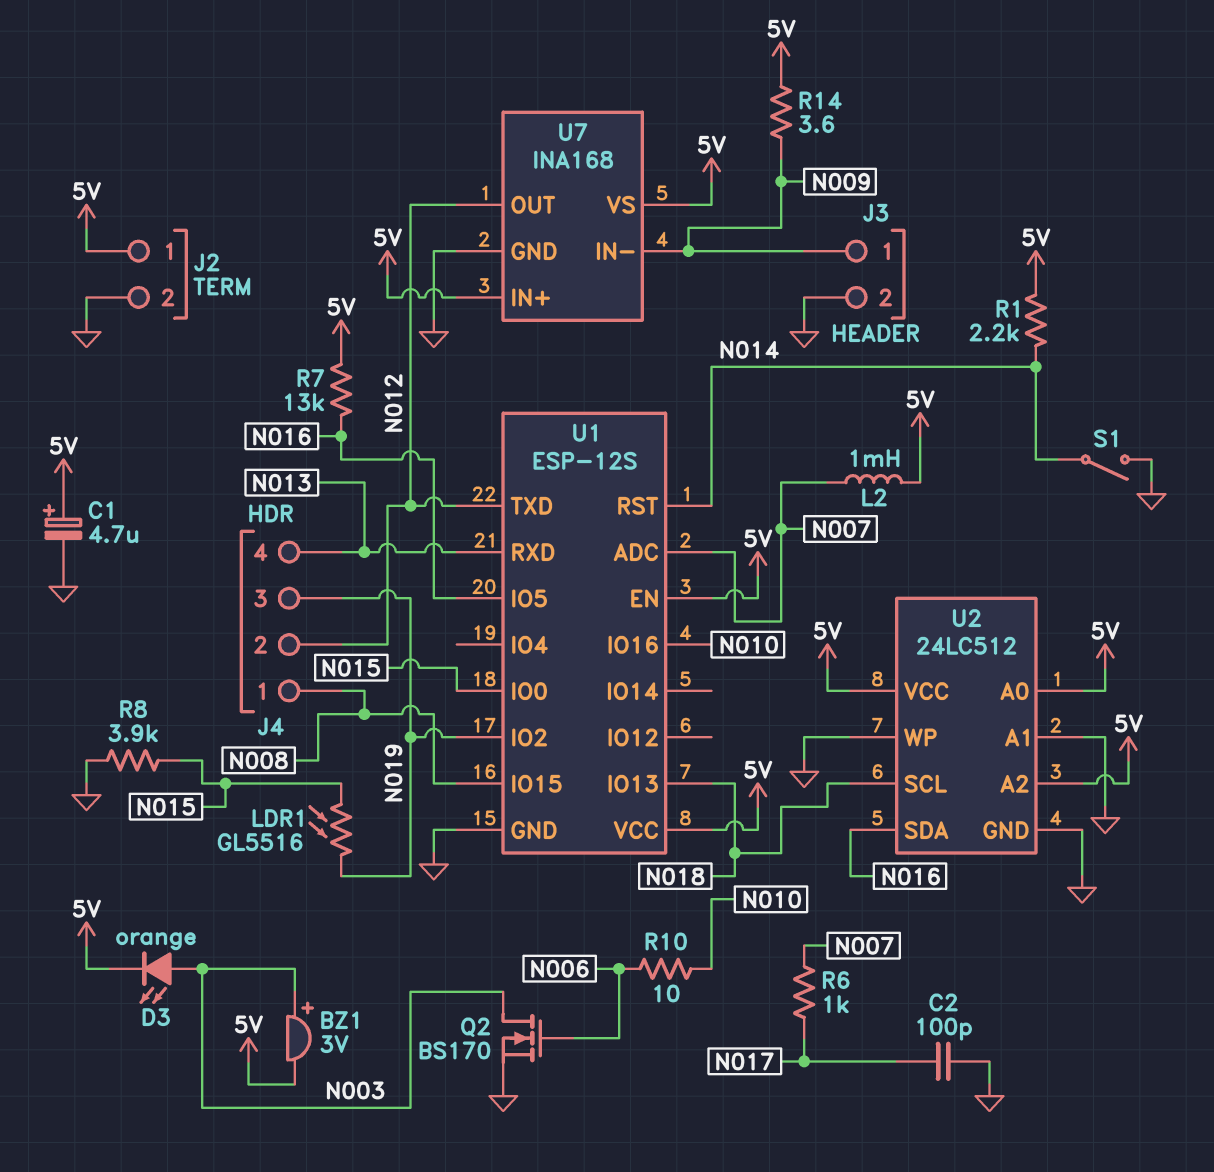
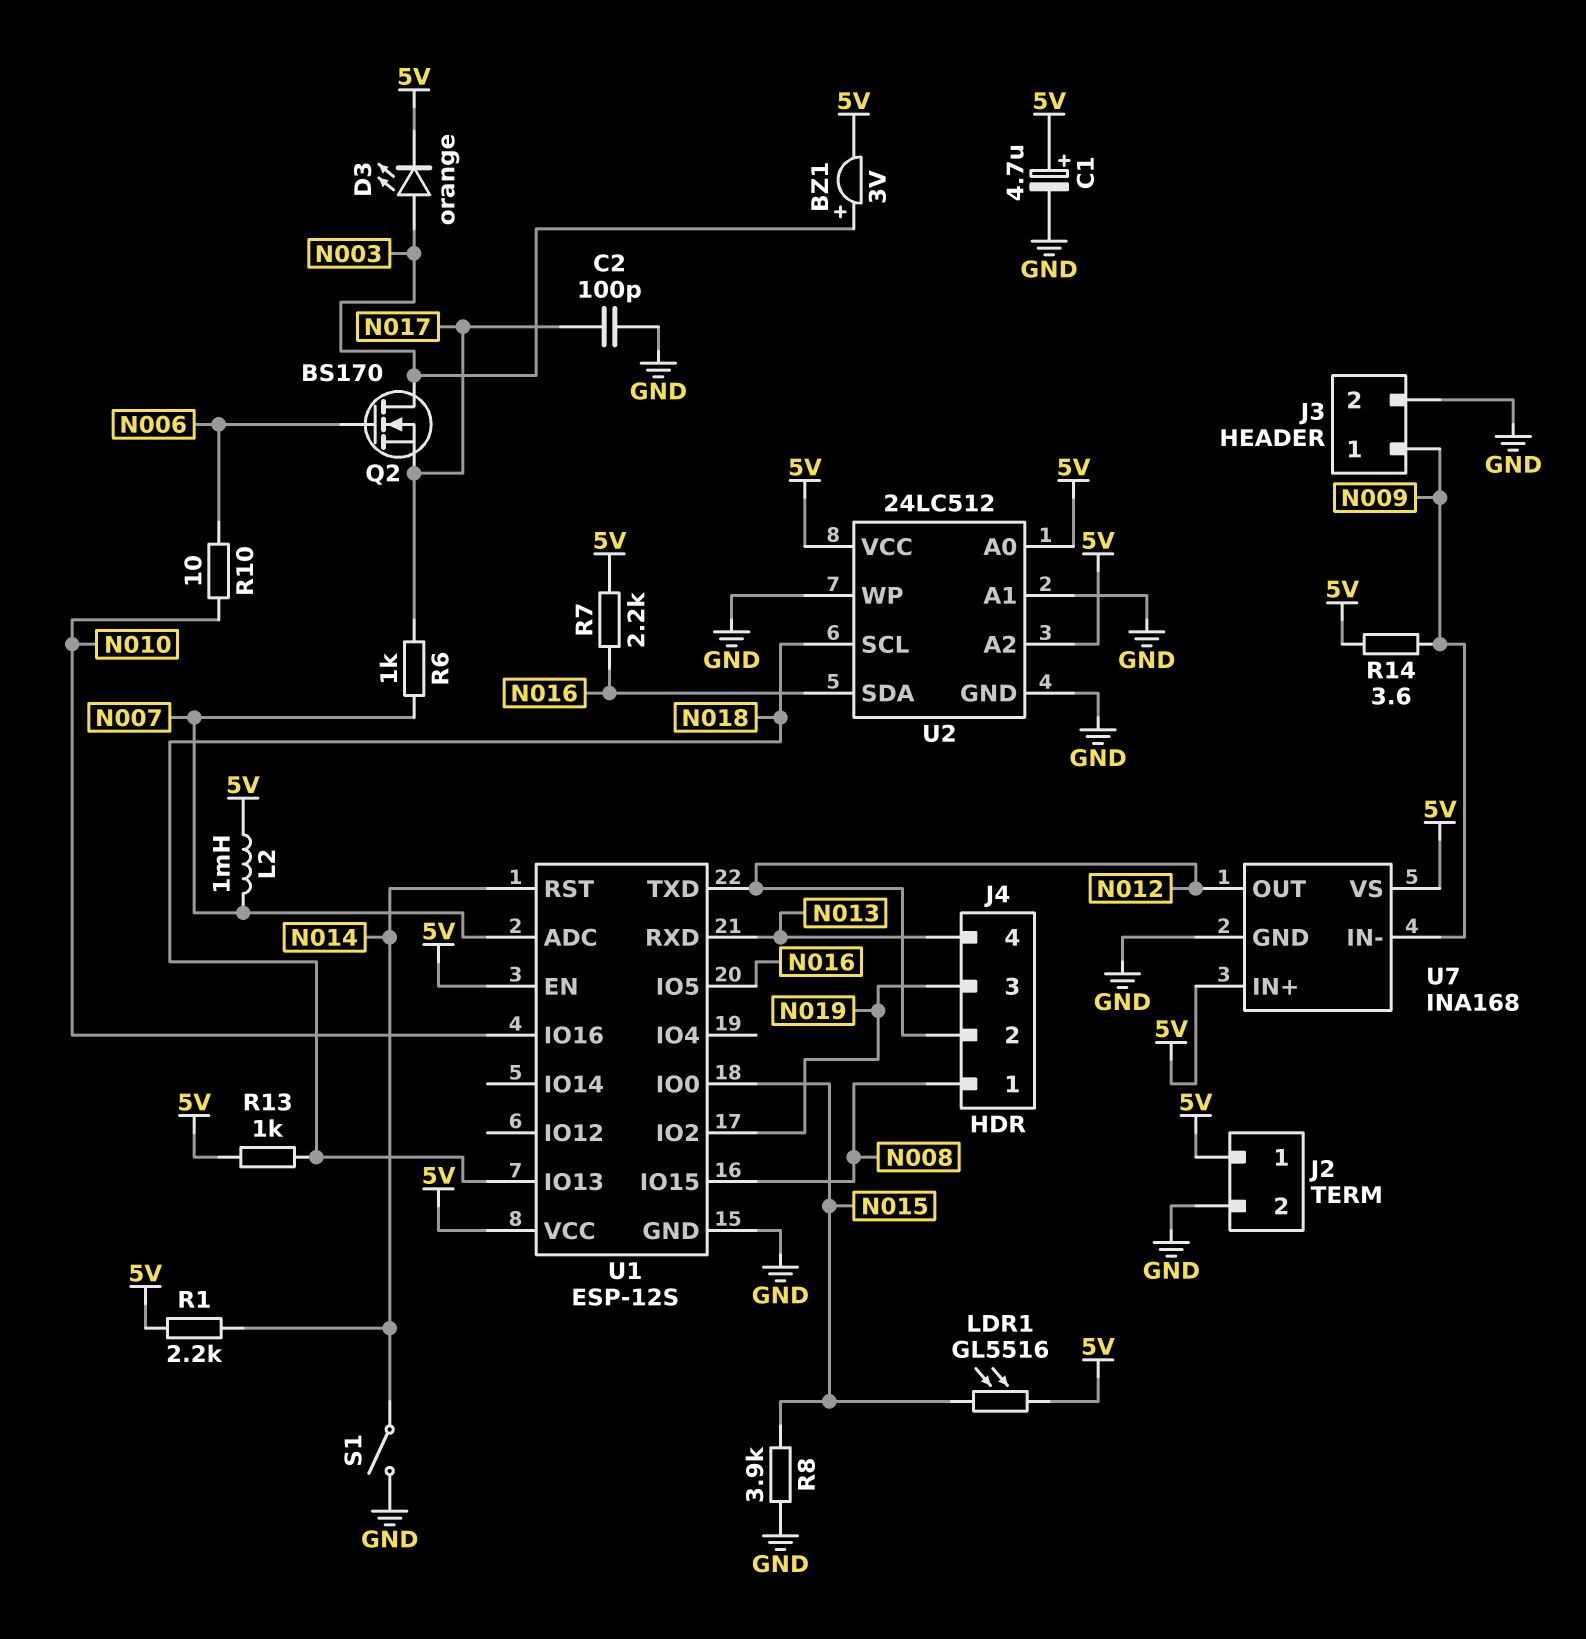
LDR1: GL5516 (N015, N019) -> GL5516 (5V, N015)
Q2: NMOS BS170 (G N006, D N003, S GND) -> NMOS BS170 (G N006, D N003, S N017)
R7: 13k (5V, N016) -> 2.2k (5V, N016)
R13: none -> 1k (5V, N018)

